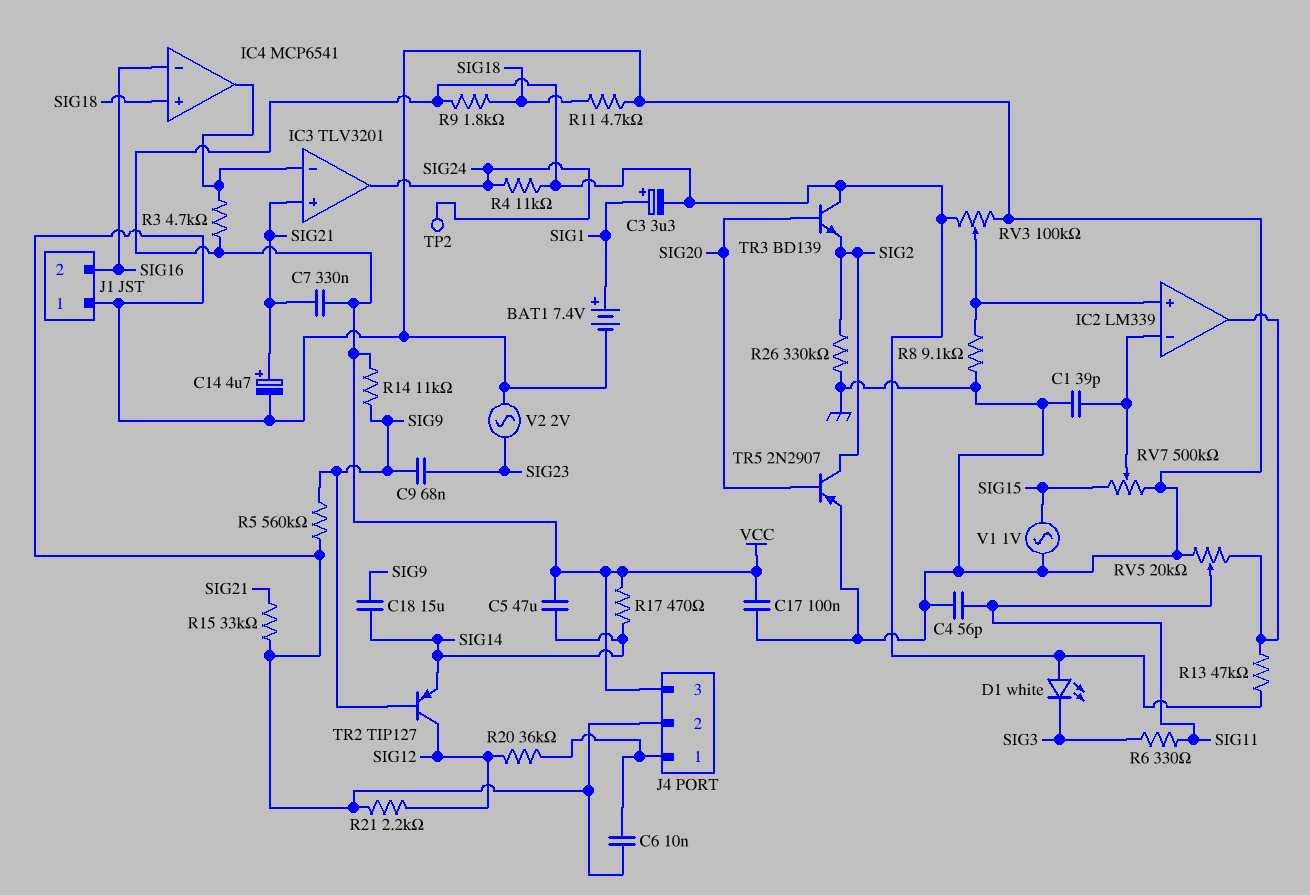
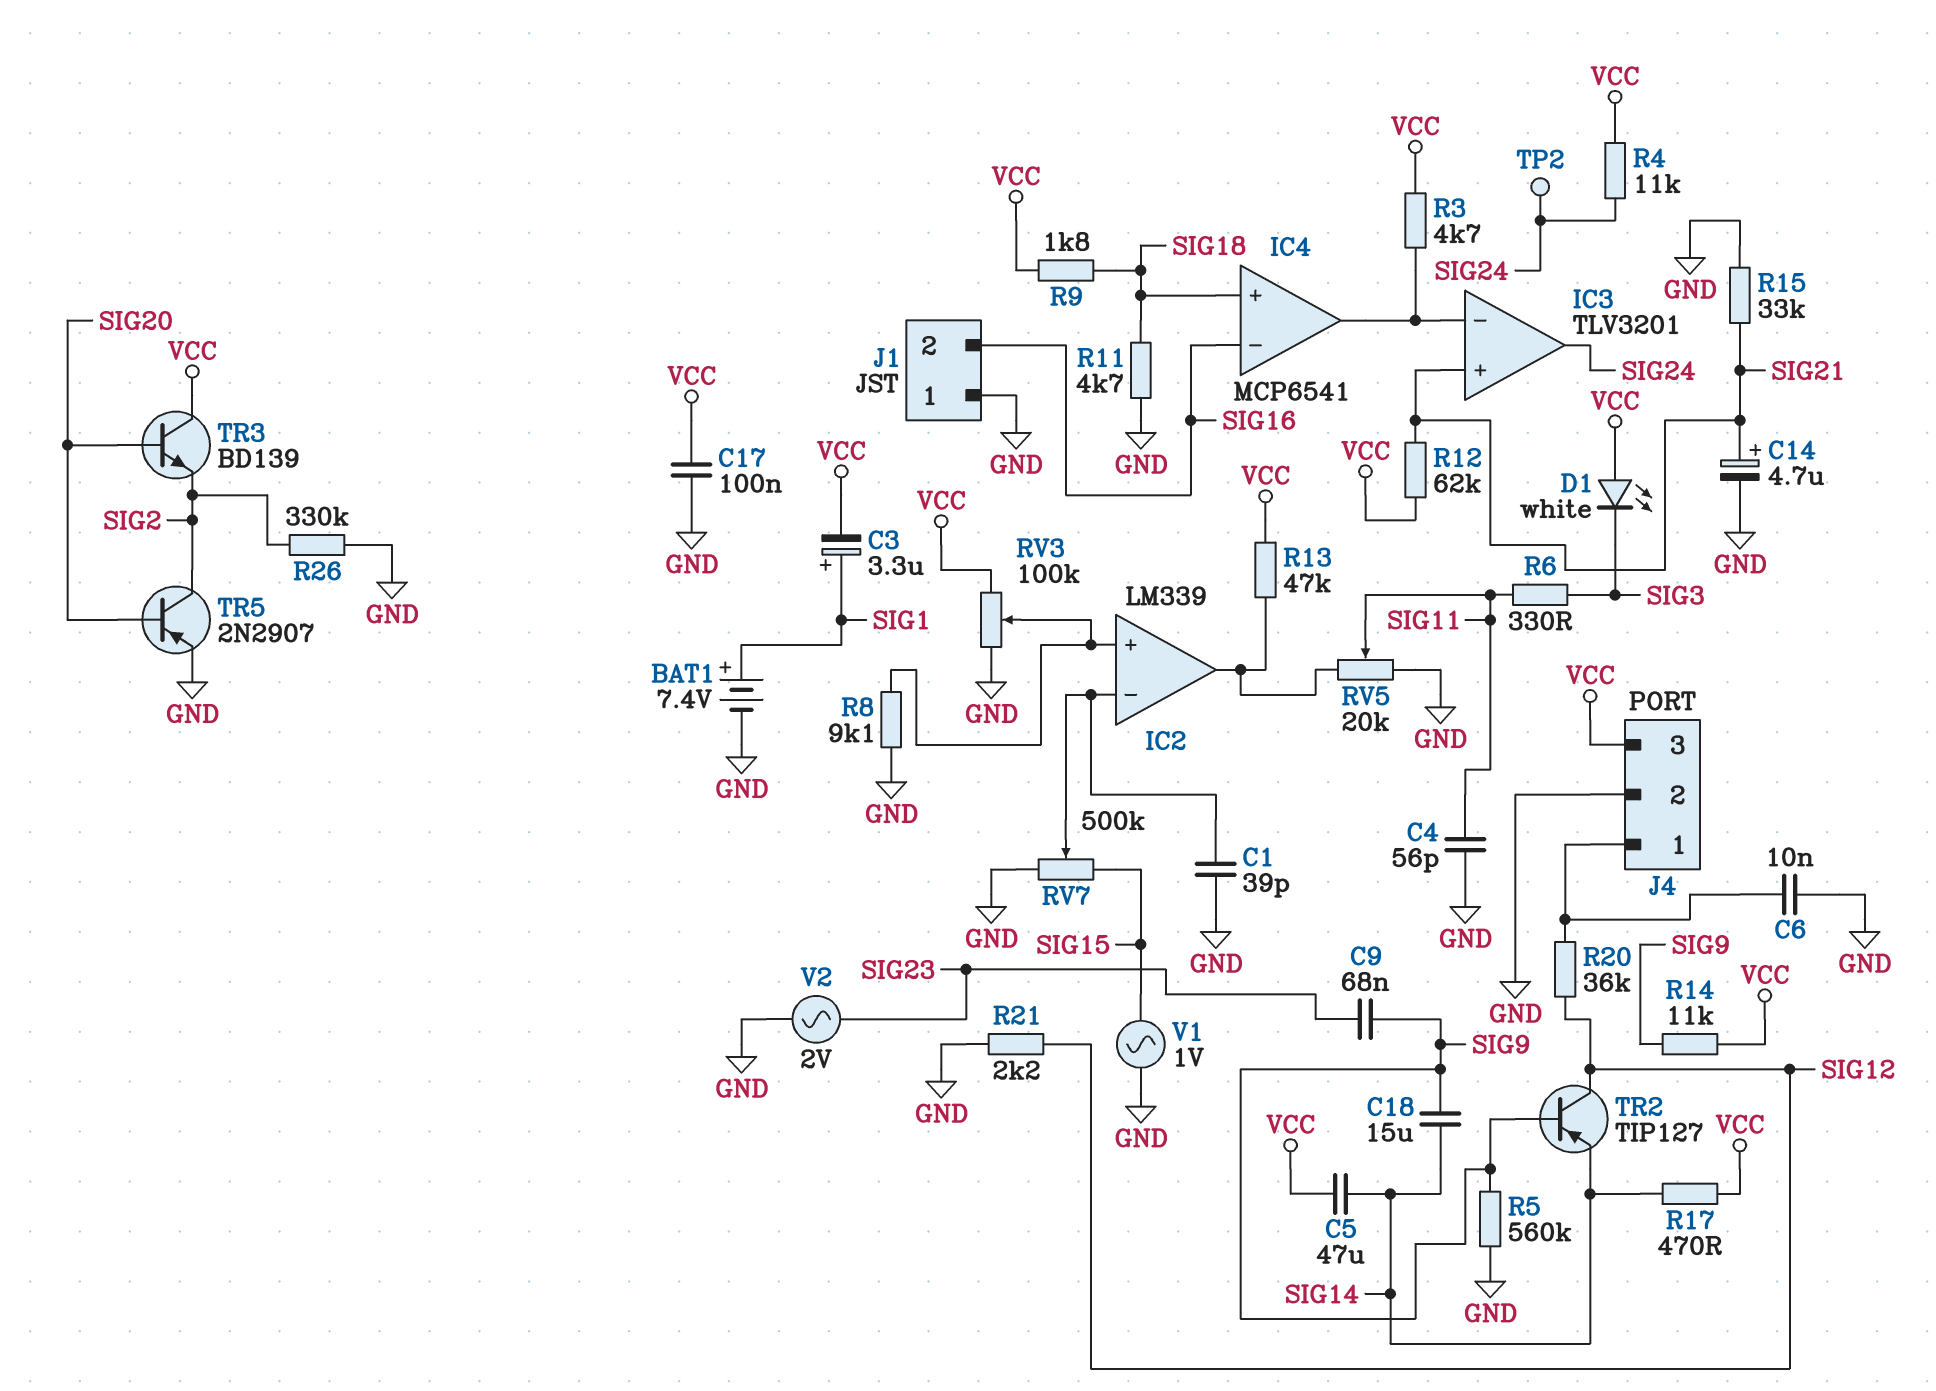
C7: 330nF (SIG21, VCC) -> none
R12: none -> 62k (SIG21, VCC)

